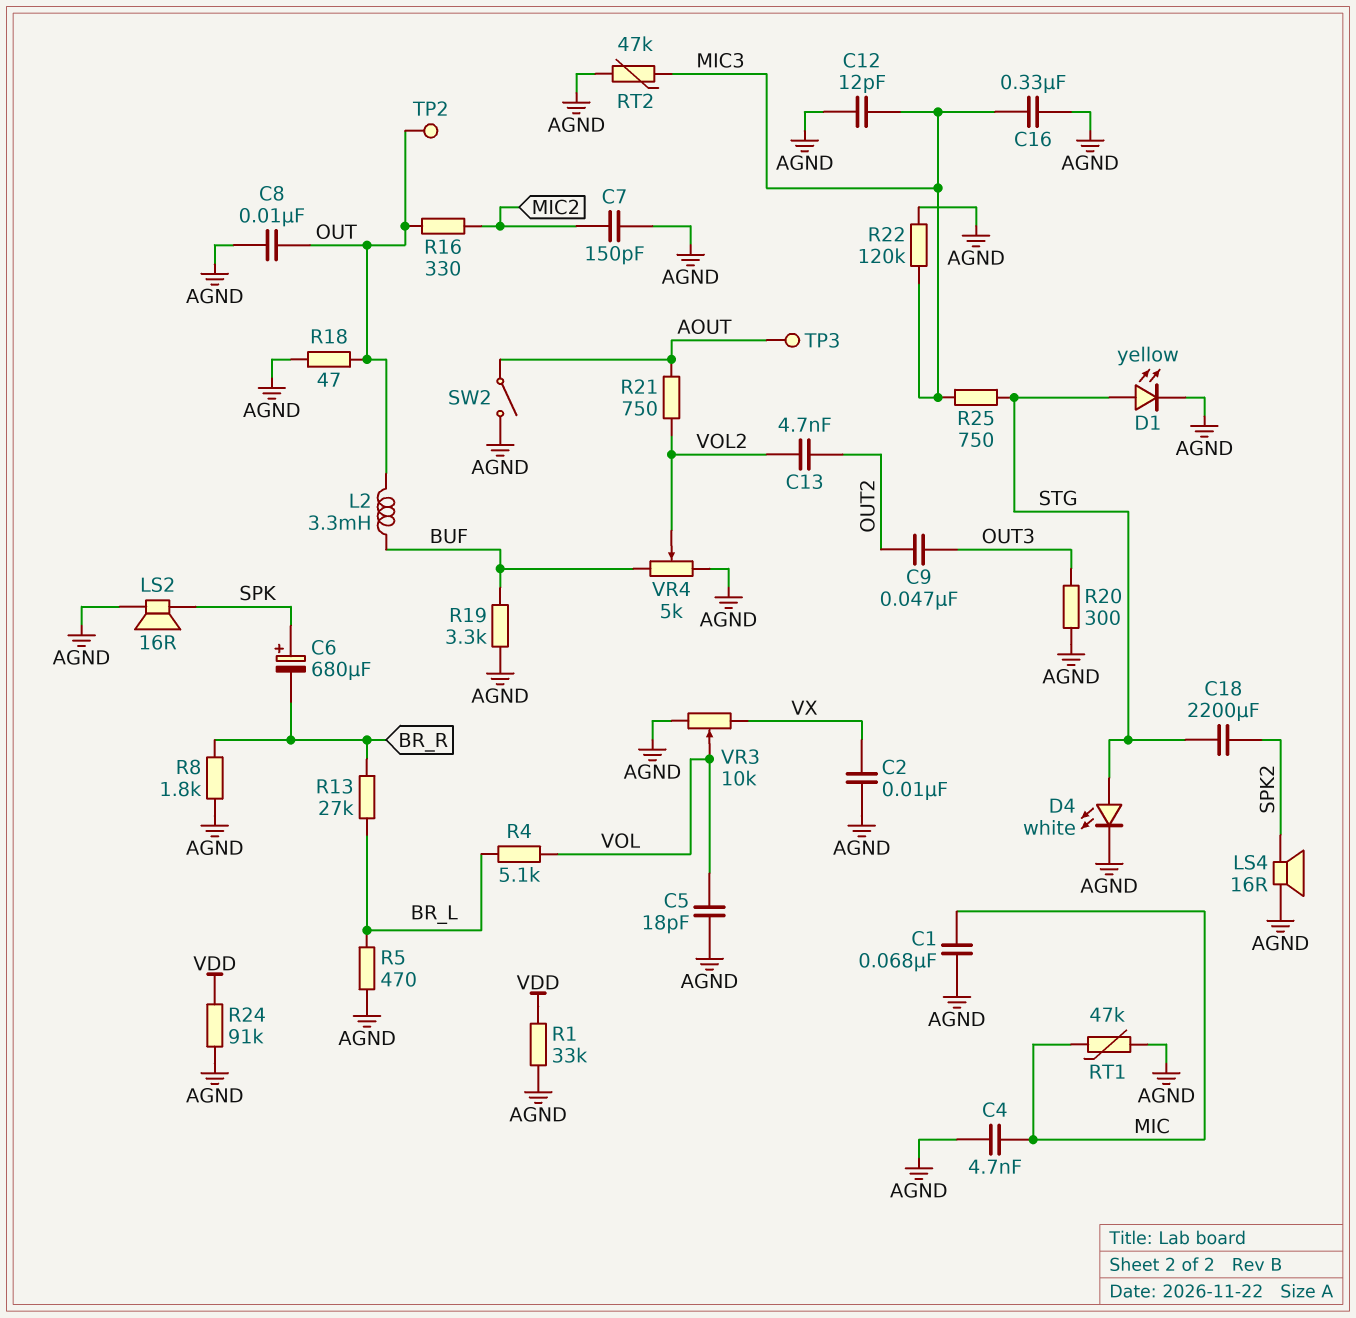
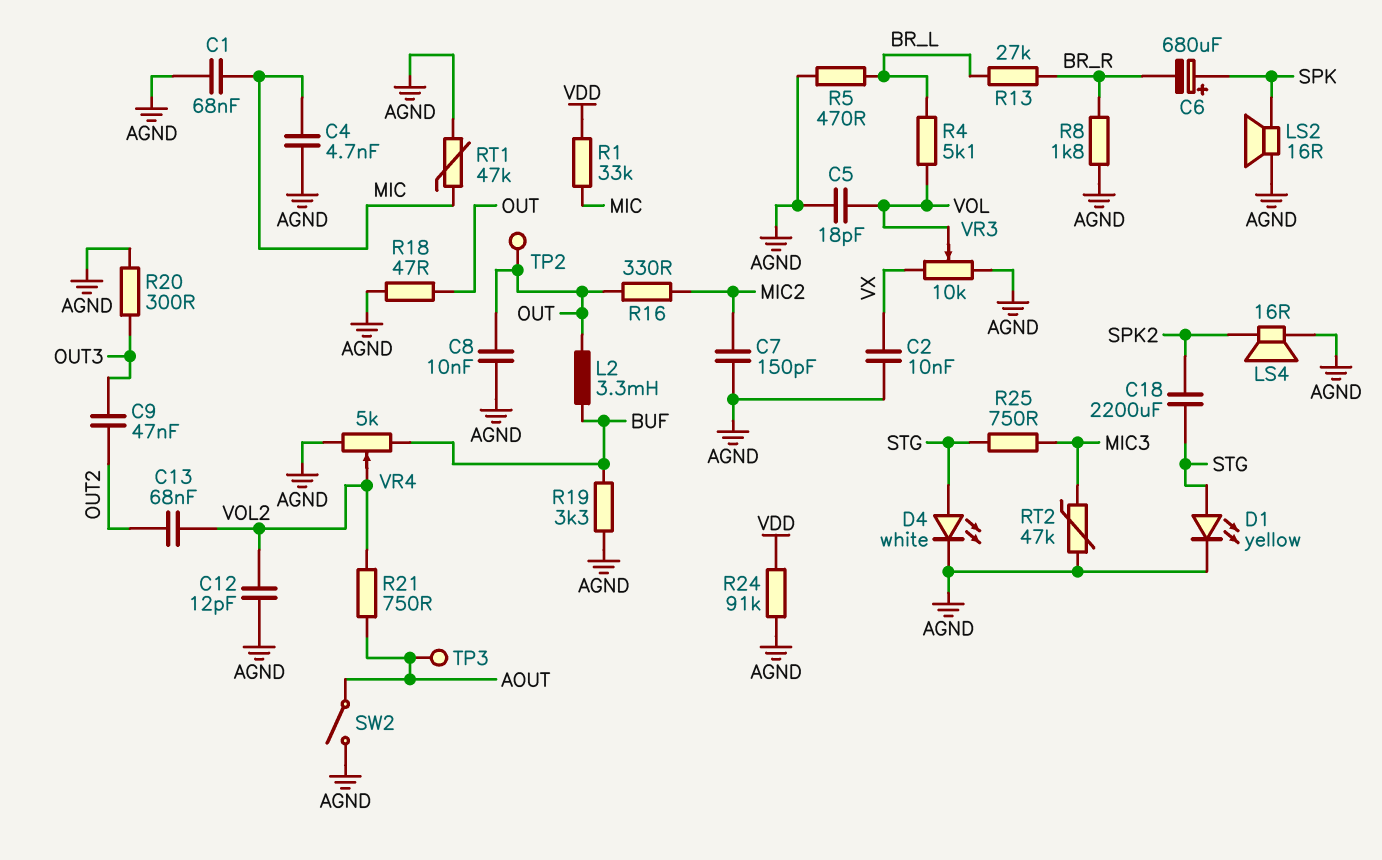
C12: 12pF (AGND, MIC3) -> 12pF (AGND, VOL2)
C13: 4.7nF (OUT2, VOL2) -> 68nF (OUT2, VOL2)
C16: 330nF (AGND, MIC3) -> none
R1: 33k (AGND, VDD) -> 33k (MIC, VDD)
R22: 120k (AGND, MIC3) -> none

